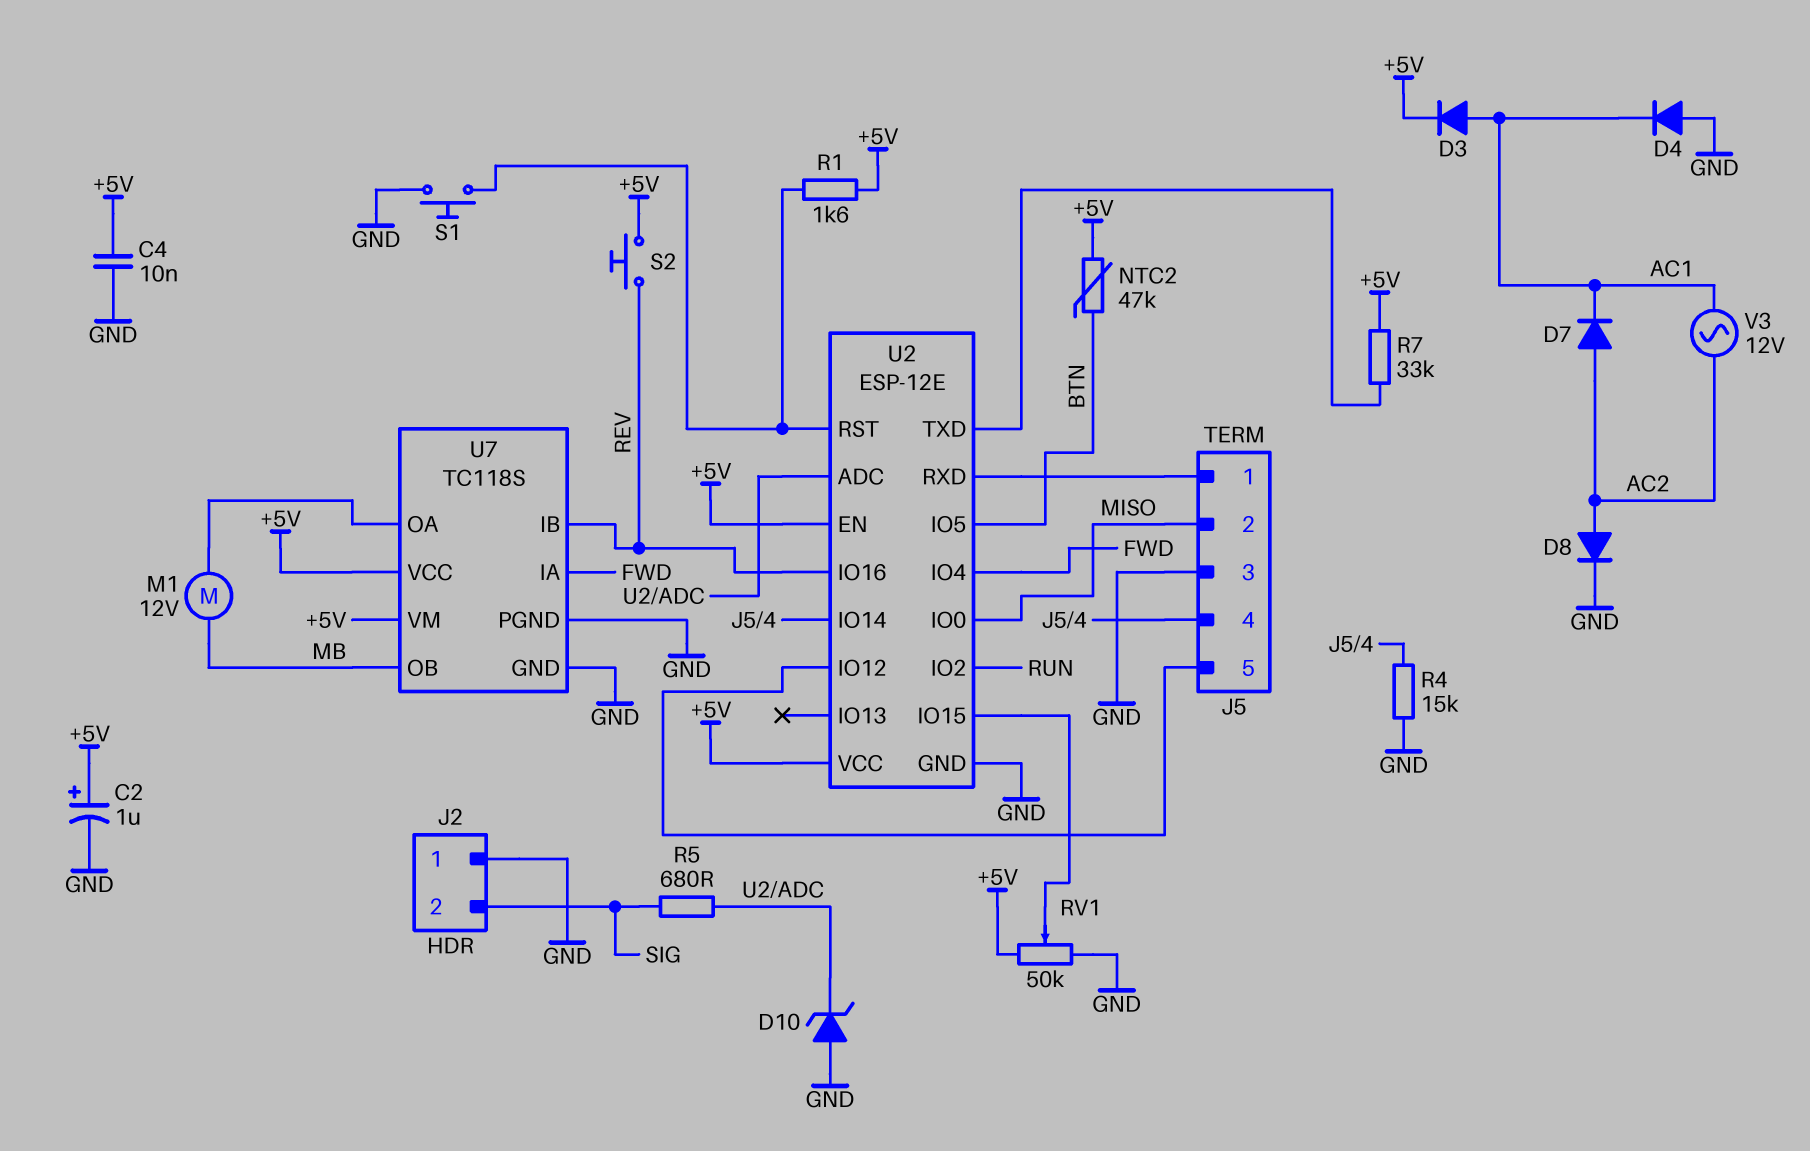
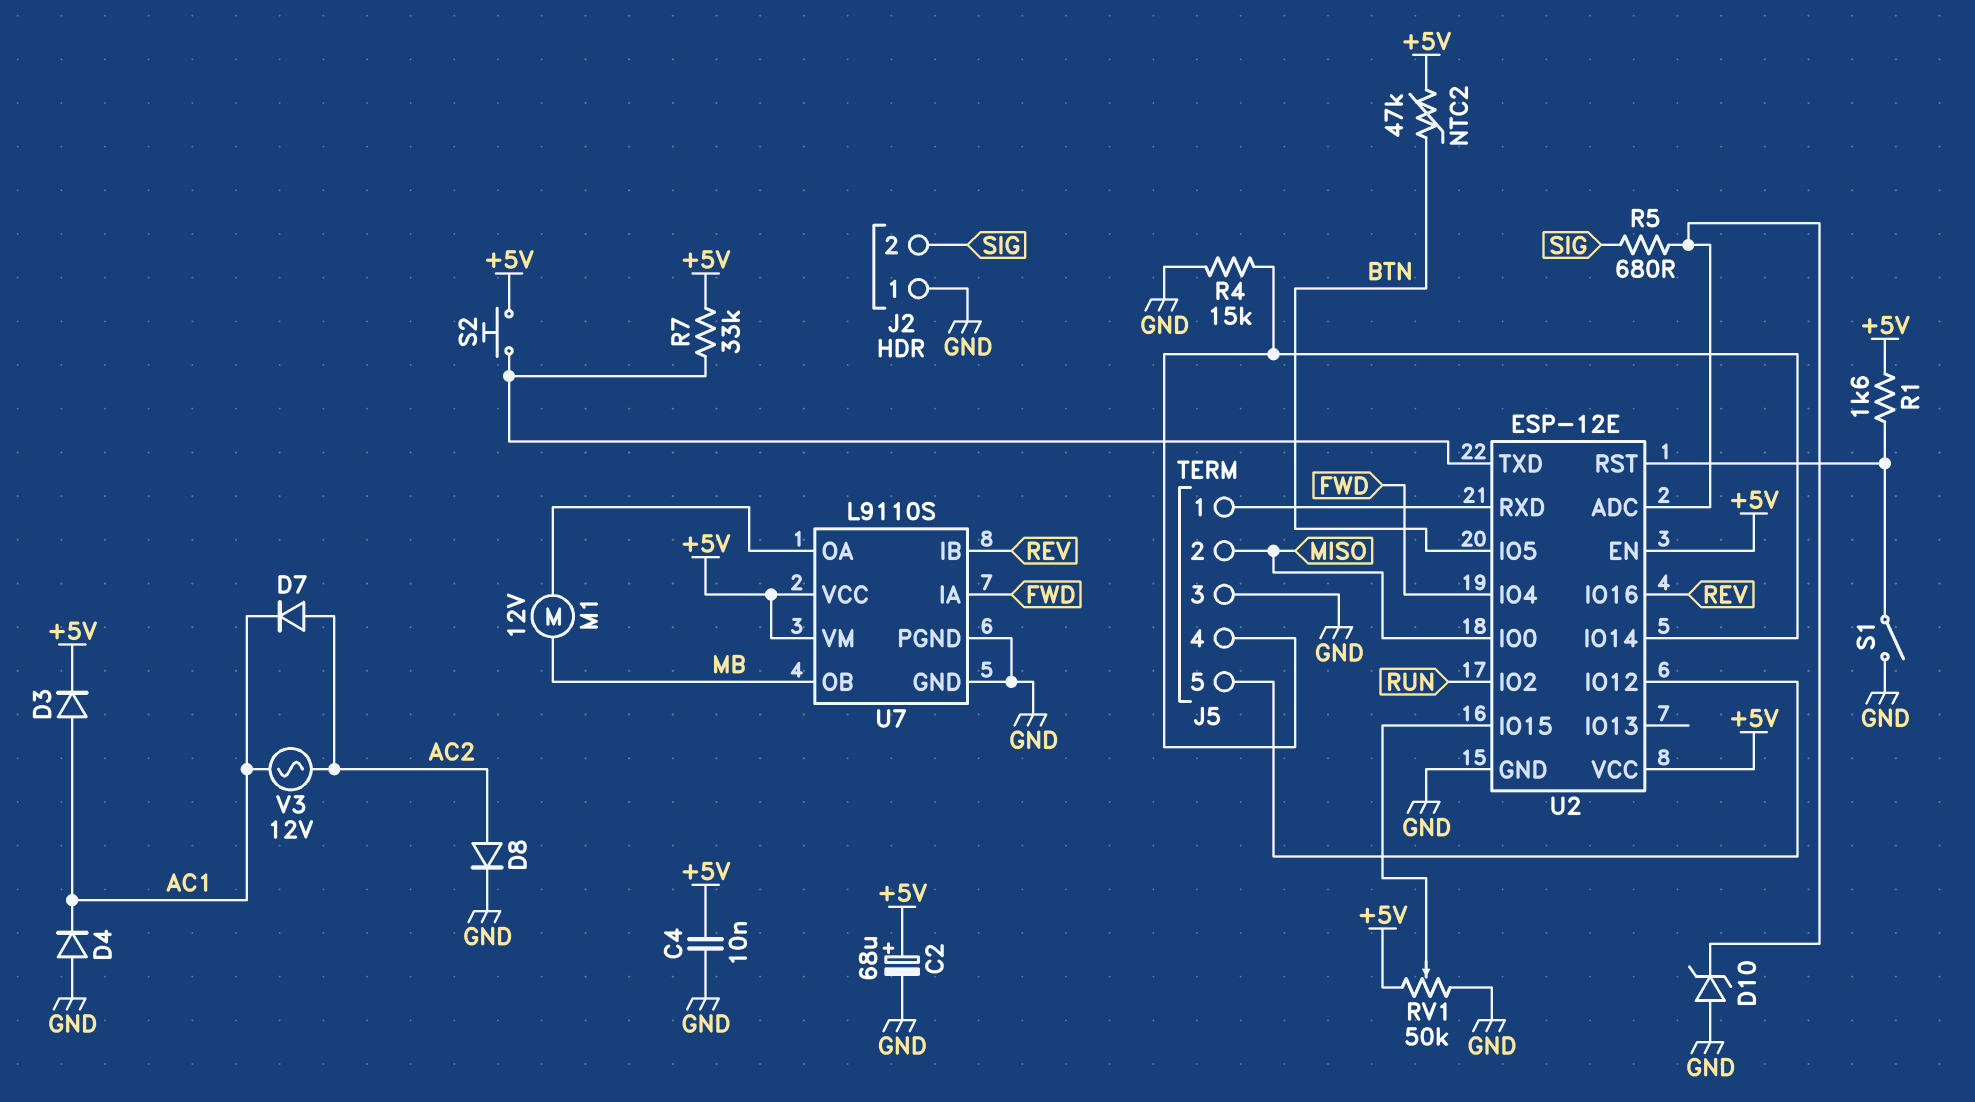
C2: 1uF (plus +5V, minus GND) -> 68uF (plus +5V, minus GND)
S1: button (GND, U2/RST) -> switch (GND, U2/RST)
S2: button (+5V, REV) -> button (+5V, U2/TXD)
U7: TC118S -> L9110S

